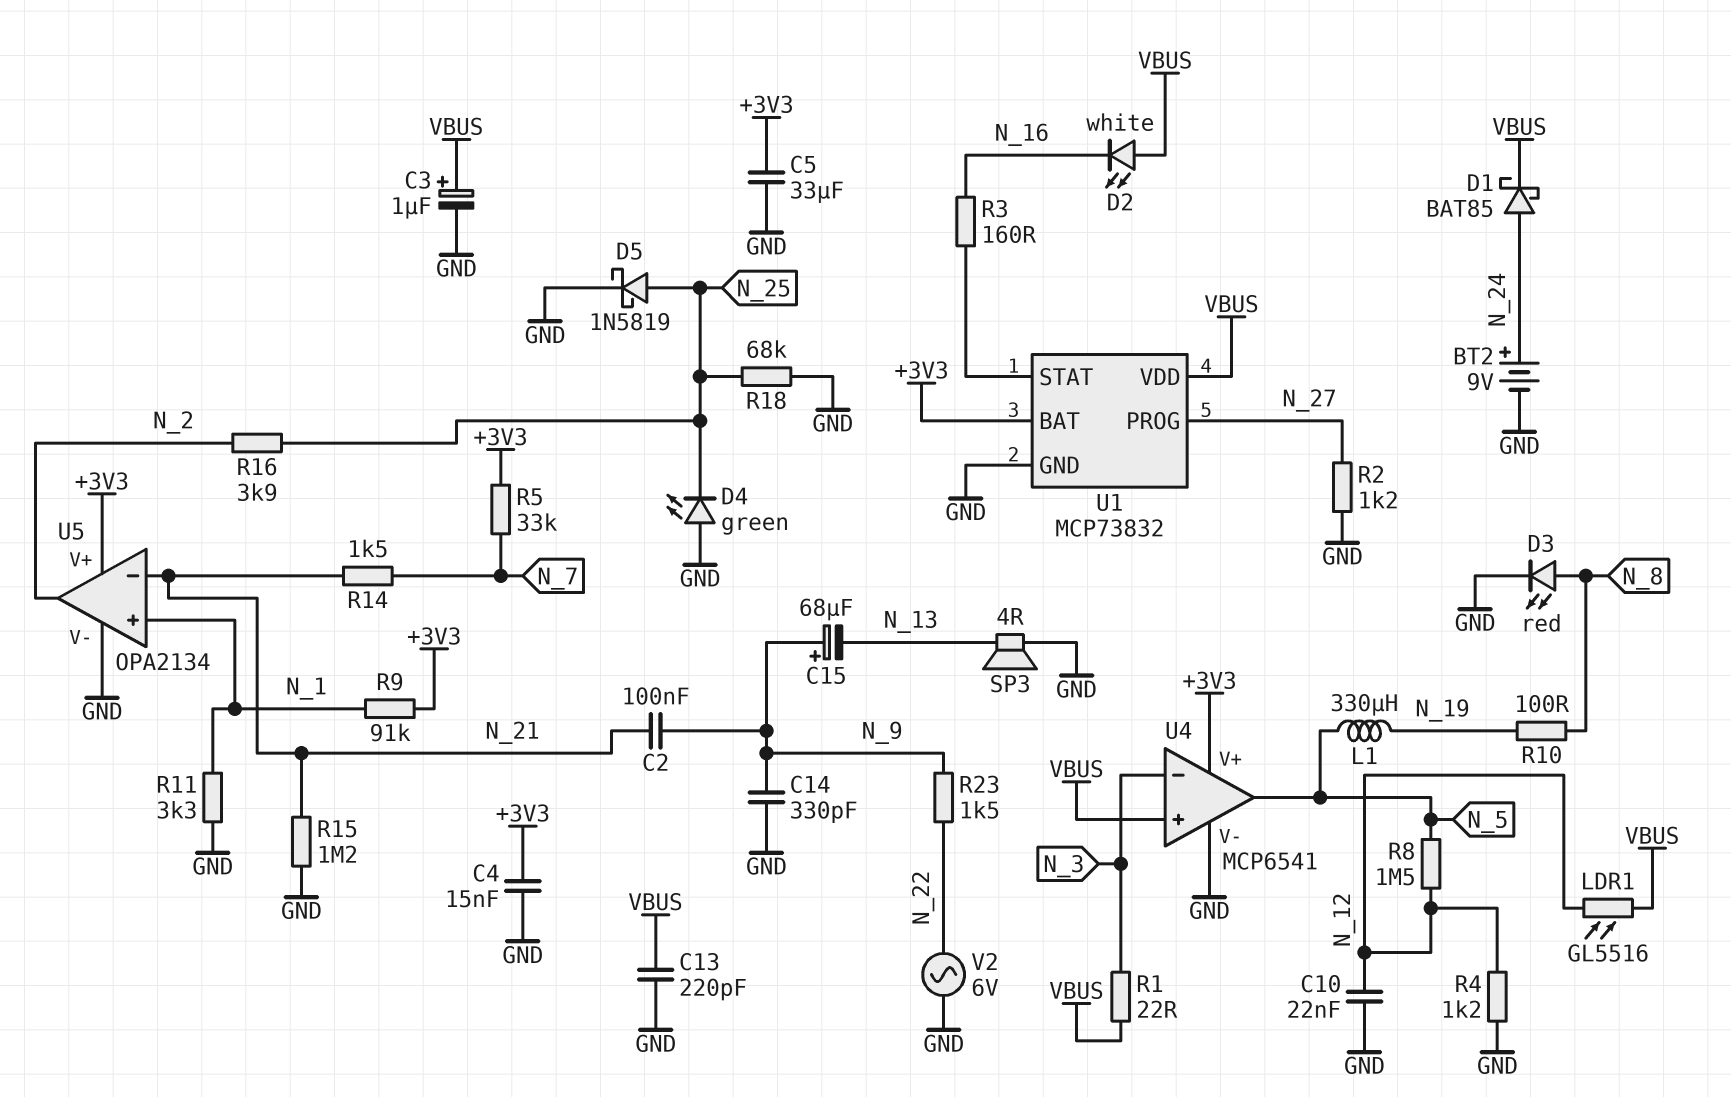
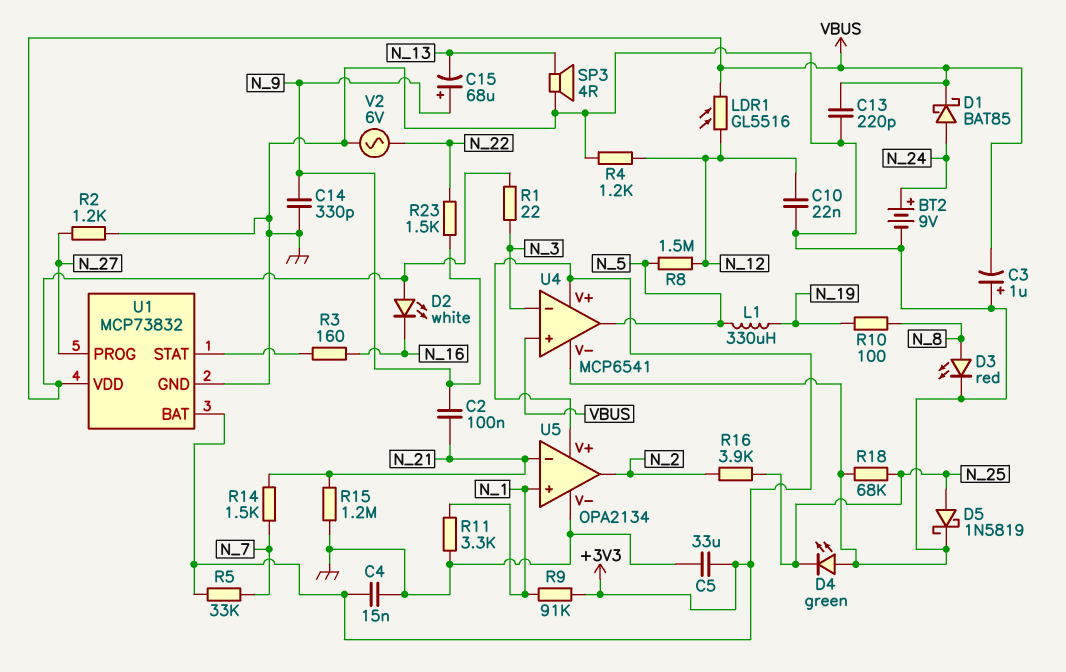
C3: 1uF (plus VBUS, minus GND) -> 1uF (plus GND, minus VBUS)

